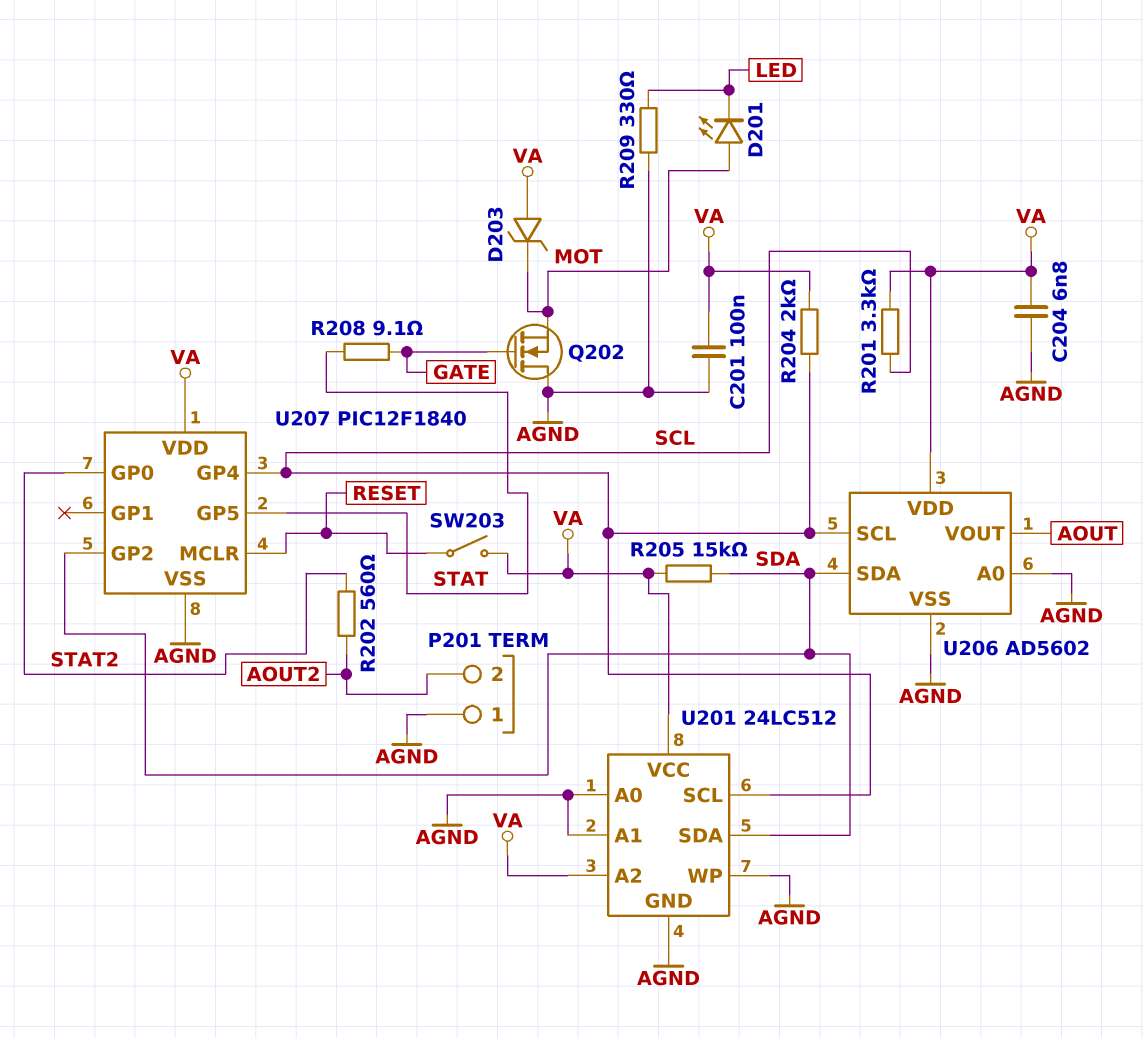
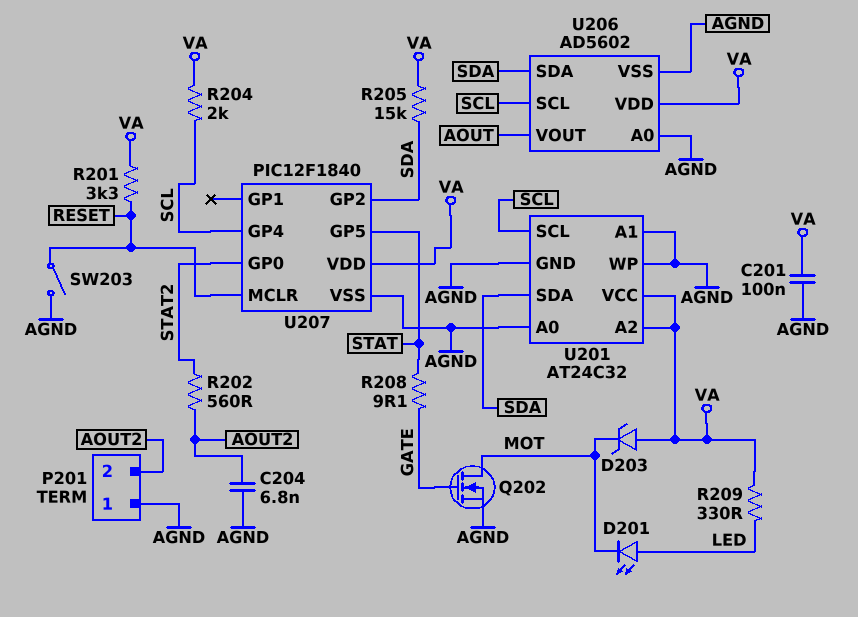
C204: 6.8nF (AGND, VA) -> 6.8nF (AGND, AOUT2)
D201: LED (A MOT, K LED) -> LED (A LED, K MOT)
Q202: NMOS (G GATE, D AGND, S MOT) -> NMOS (G GATE, D MOT, S AGND)
R201: 3.3k (SCL, VA) -> 3.3k (RESET, VA)
R209: 330 (AGND, LED) -> 330 (LED, VA)
SW203: switch (RESET, VA) -> switch (AGND, RESET)
U201: 24LC512 -> AT24C32

